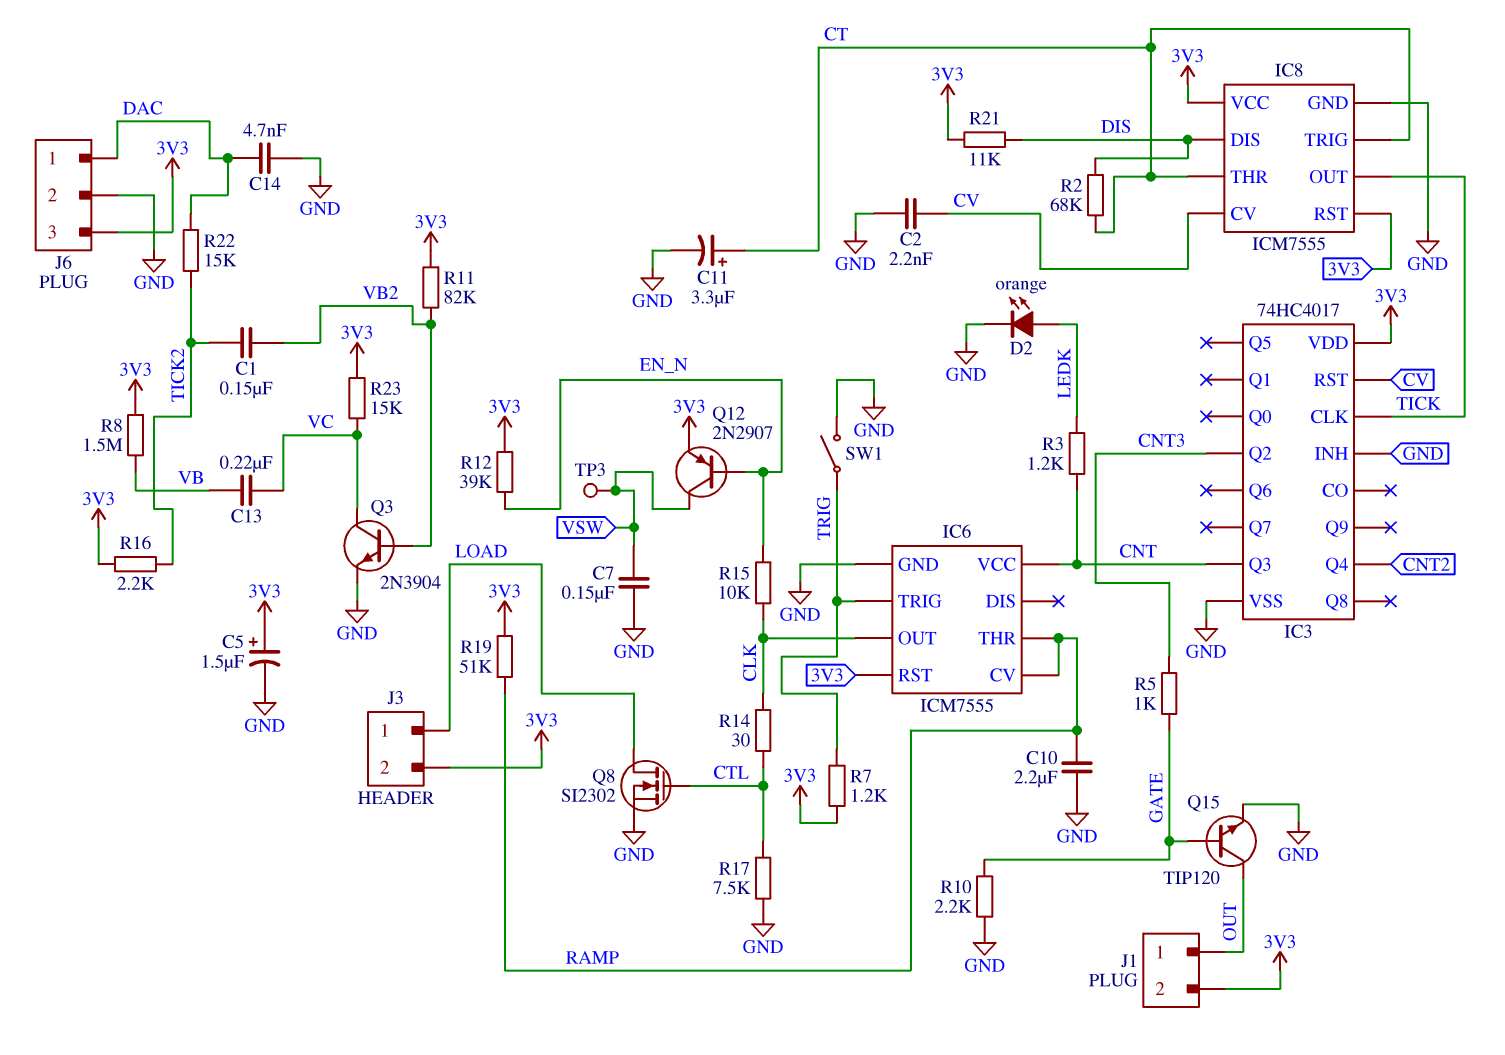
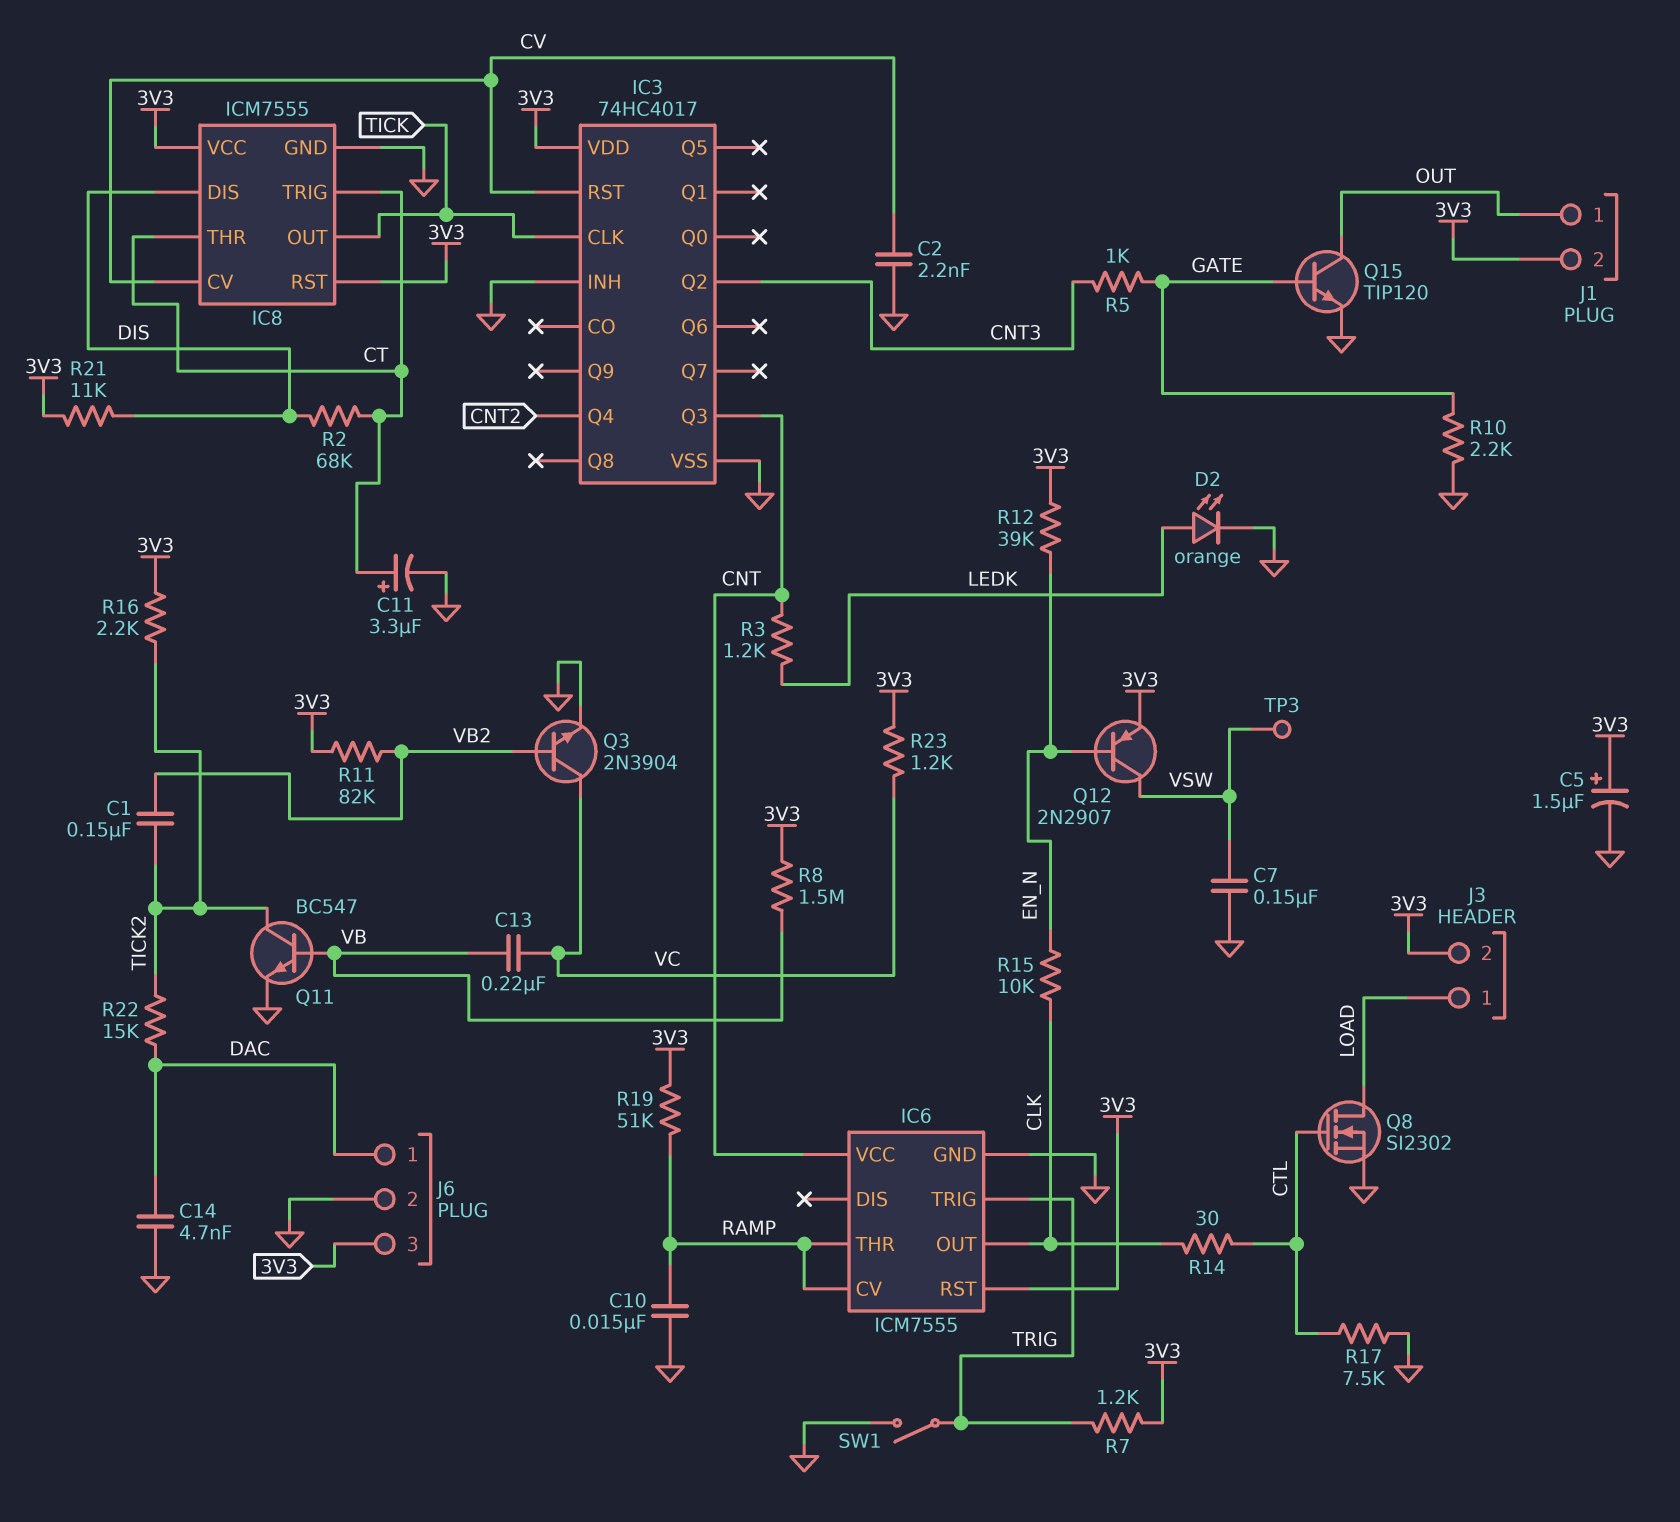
C10: 2.2uF (GND, RAMP) -> 15nF (GND, RAMP)
Q11: none -> NPN BC547 (B VB, C TICK2, E GND)
R23: 15k (3V3, VC) -> 1.2k (3V3, VC)

